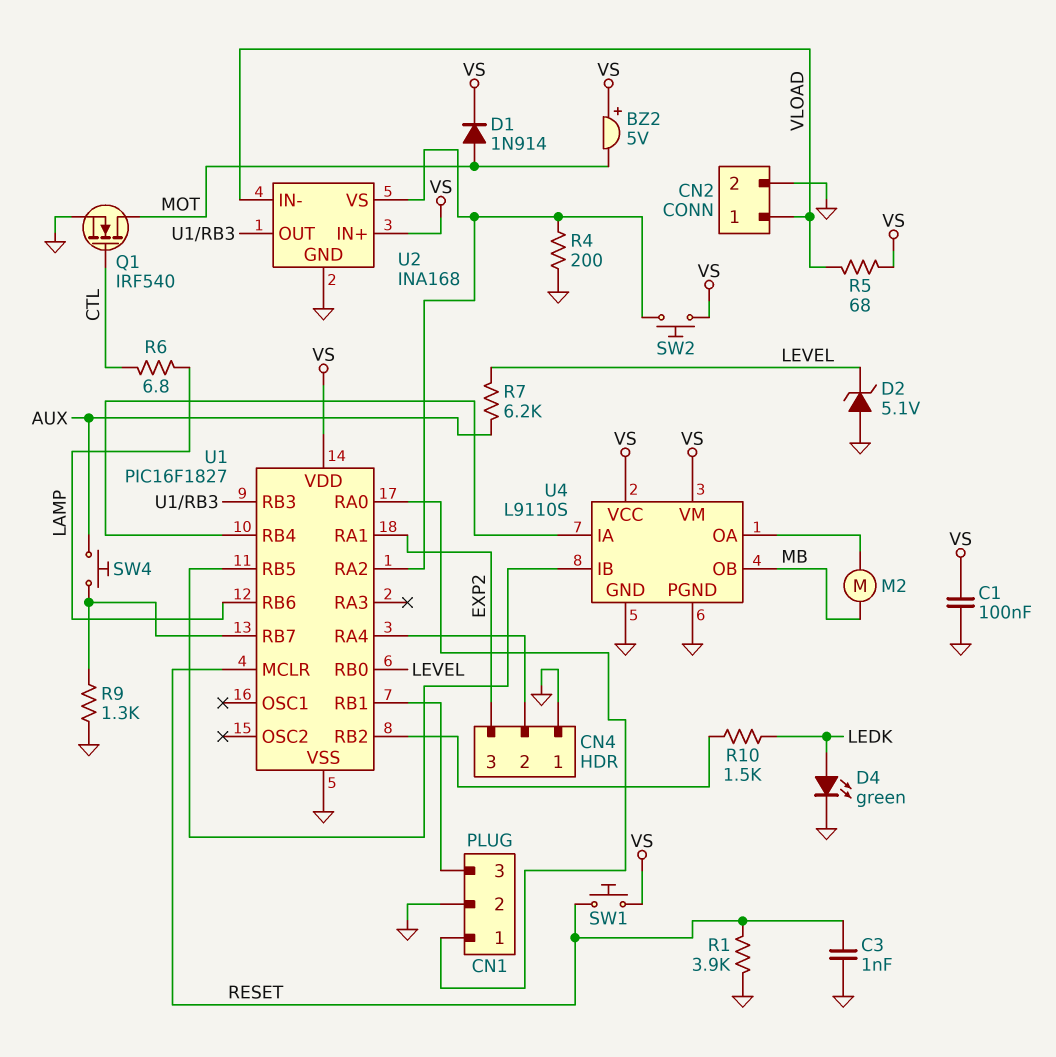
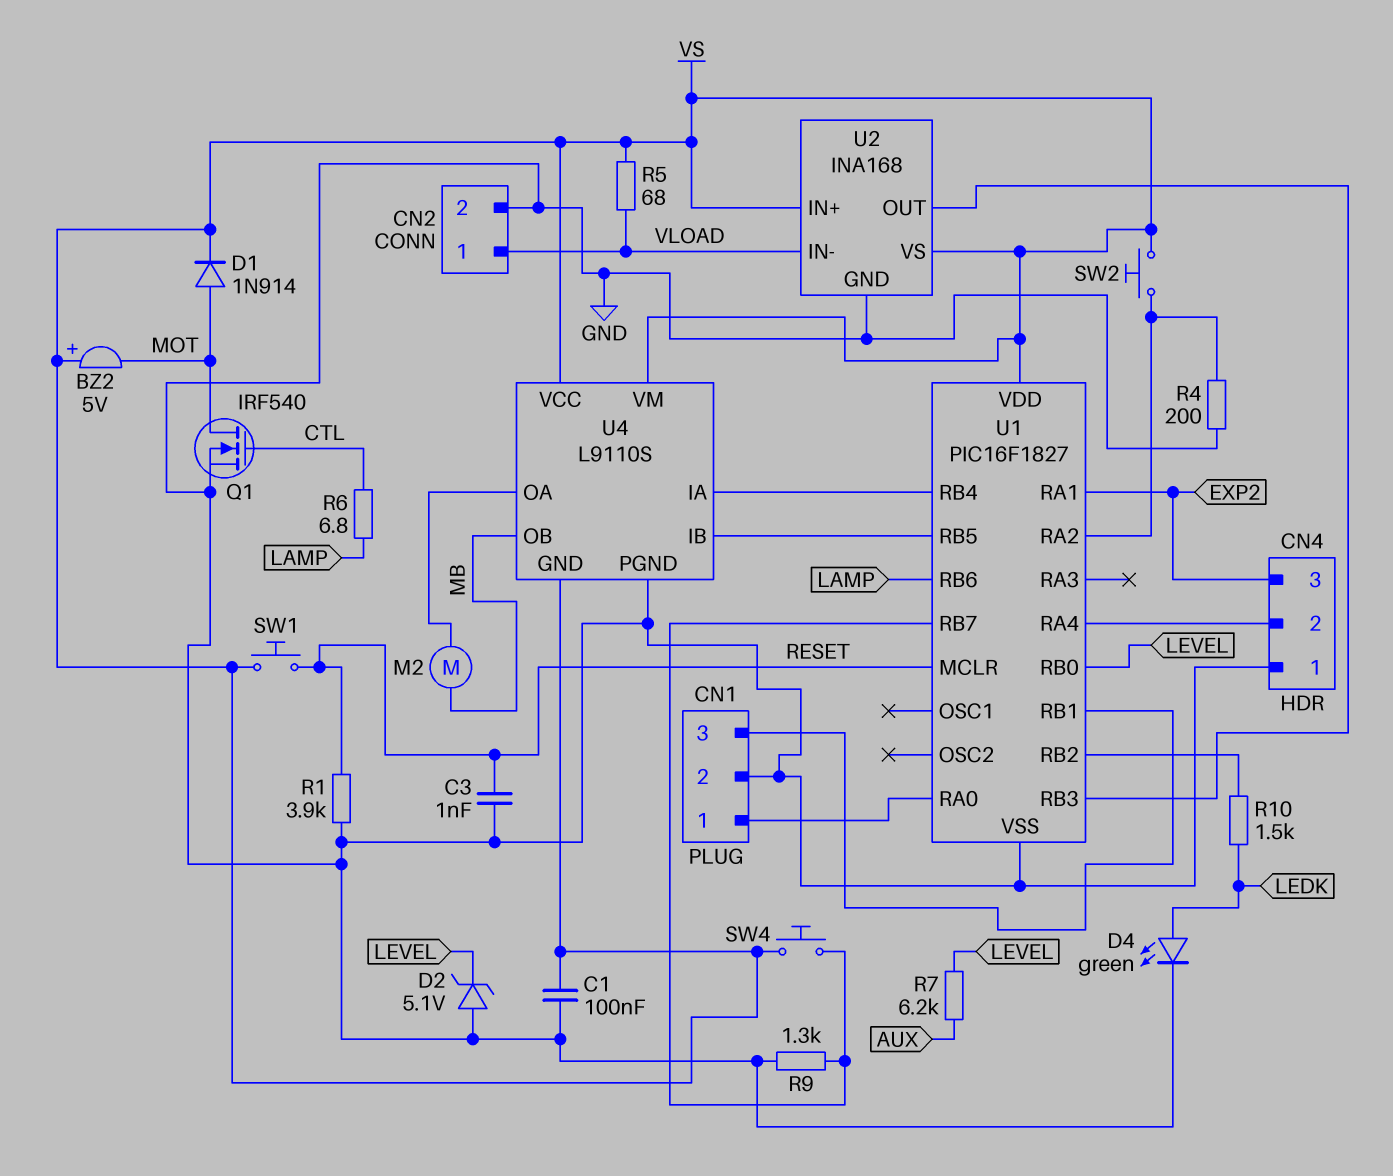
SW4: button (AUX, U1/RB7) -> button (U1/RB7, VS)
U2 pin VS: U1/RA2 -> VS
U4 pin GND: GND -> VS

